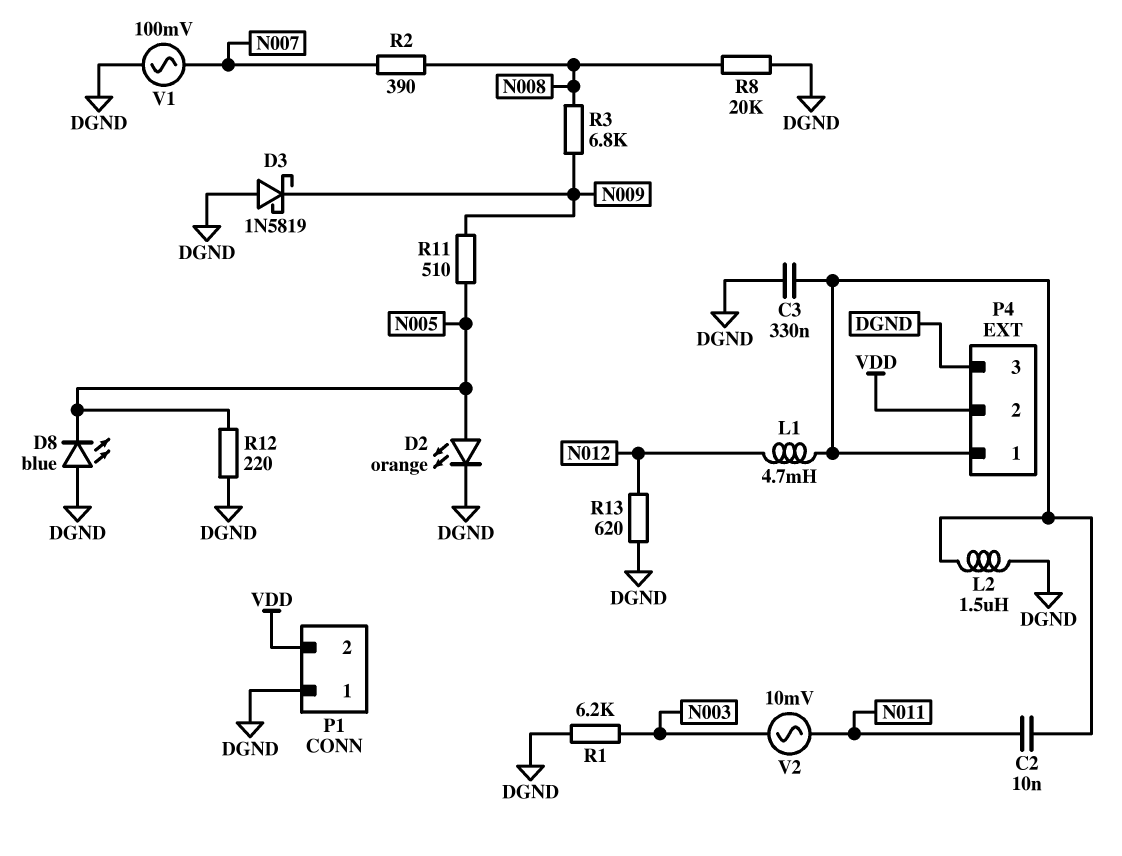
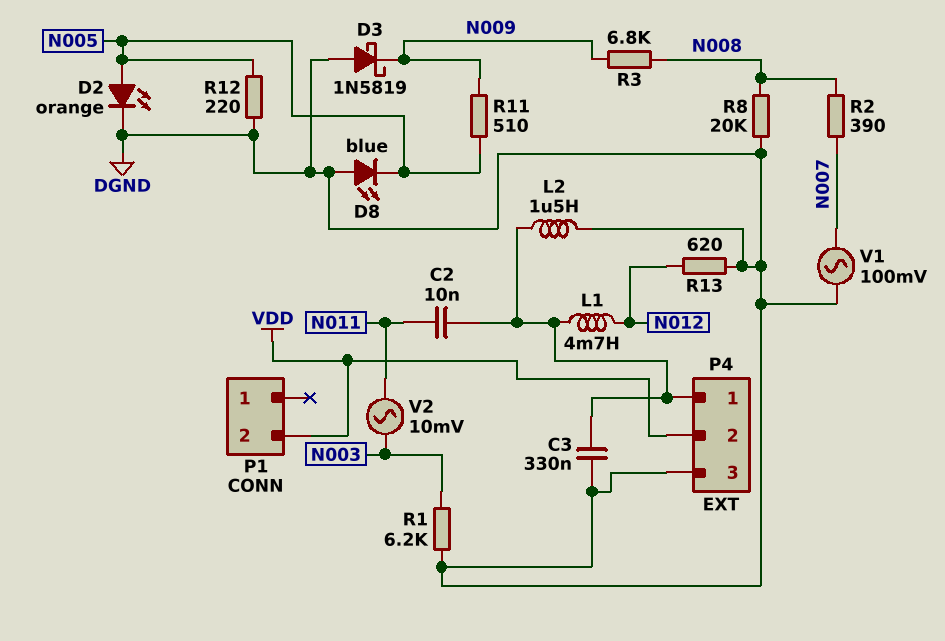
P1 pin 1: DGND -> none

